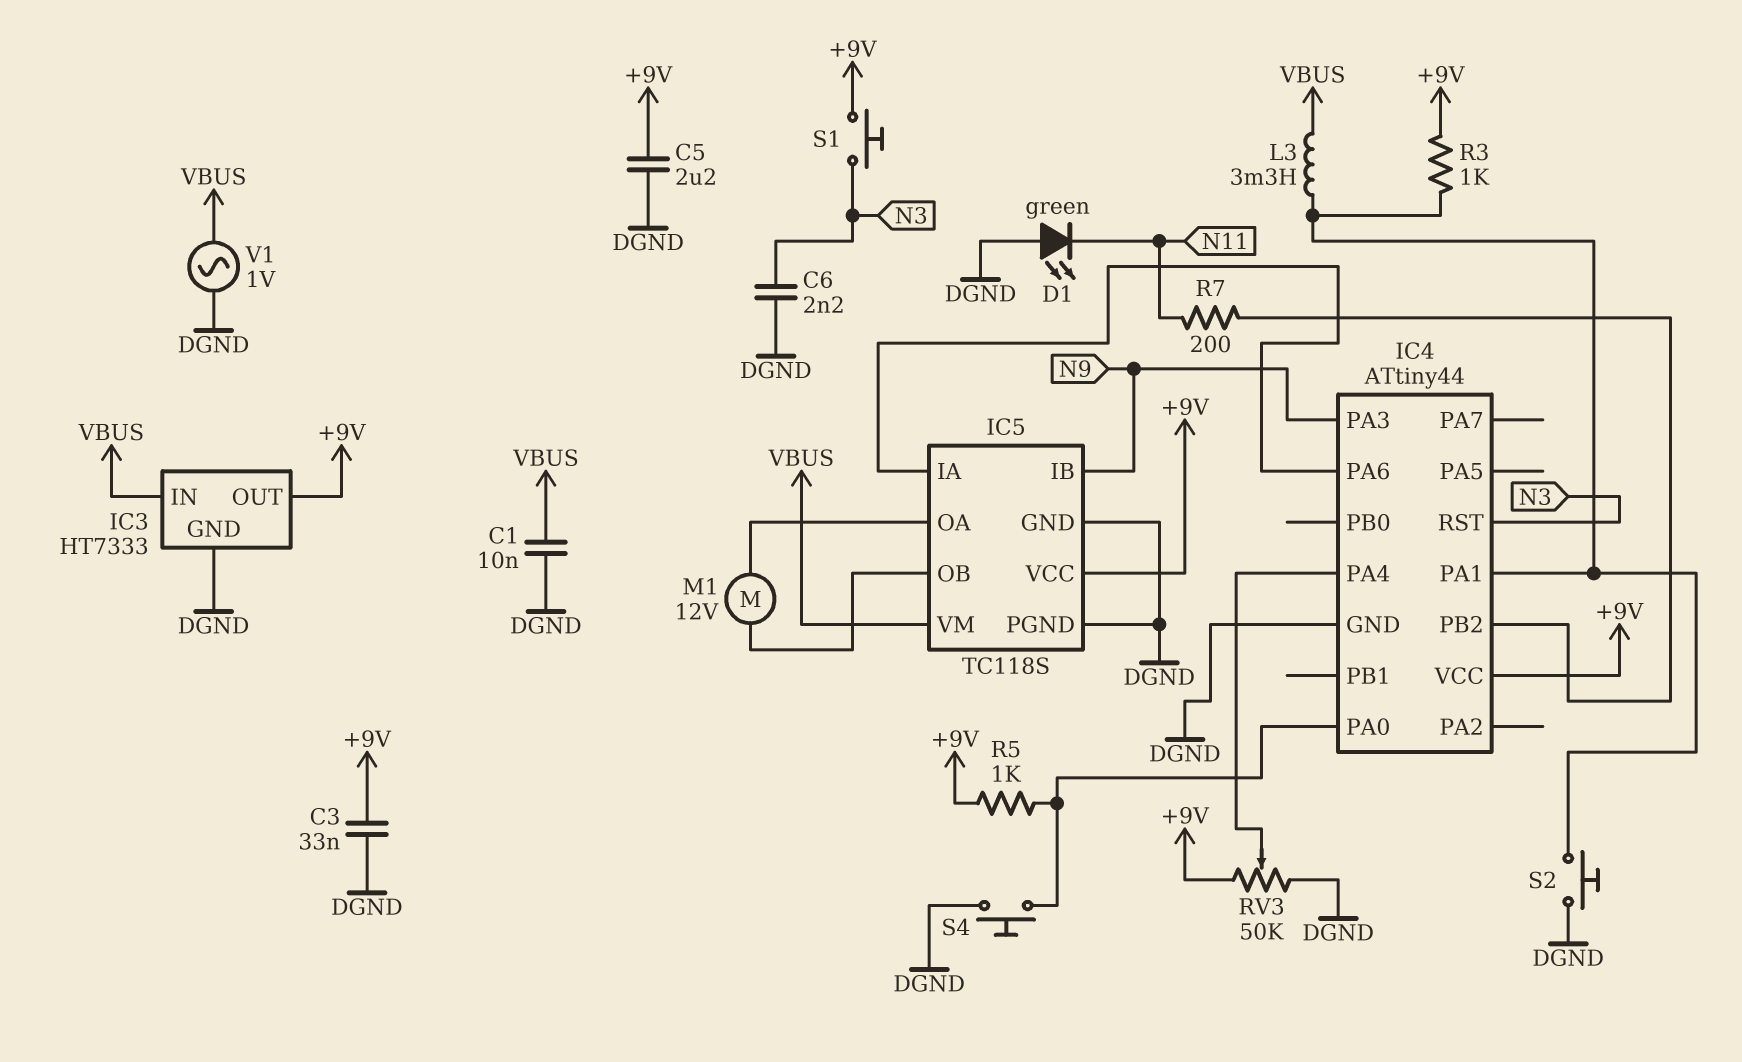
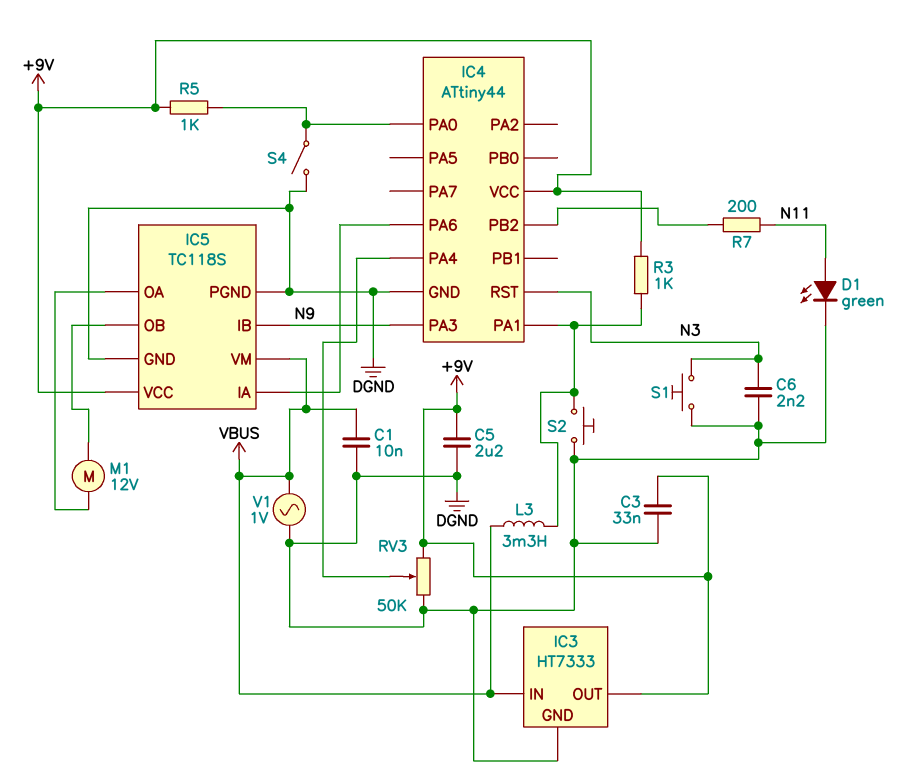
D1: LED green (A DGND, K N11) -> LED green (A N11, K DGND)
S1: button (+9V, N3) -> button (DGND, N3)
S4: button (DGND, IC4/PA0) -> switch (DGND, IC4/PA0)

